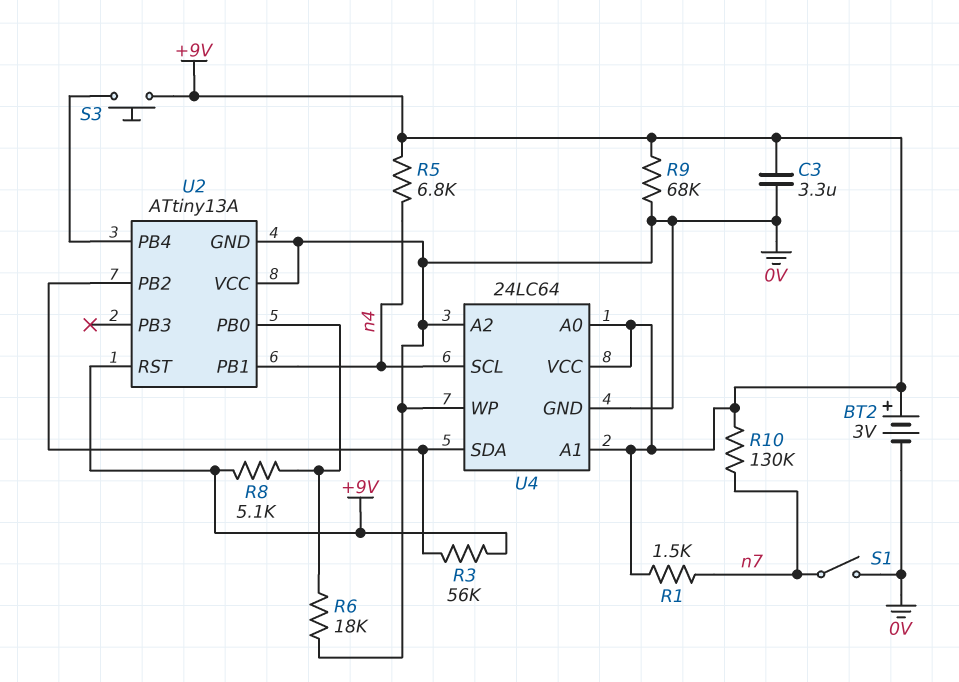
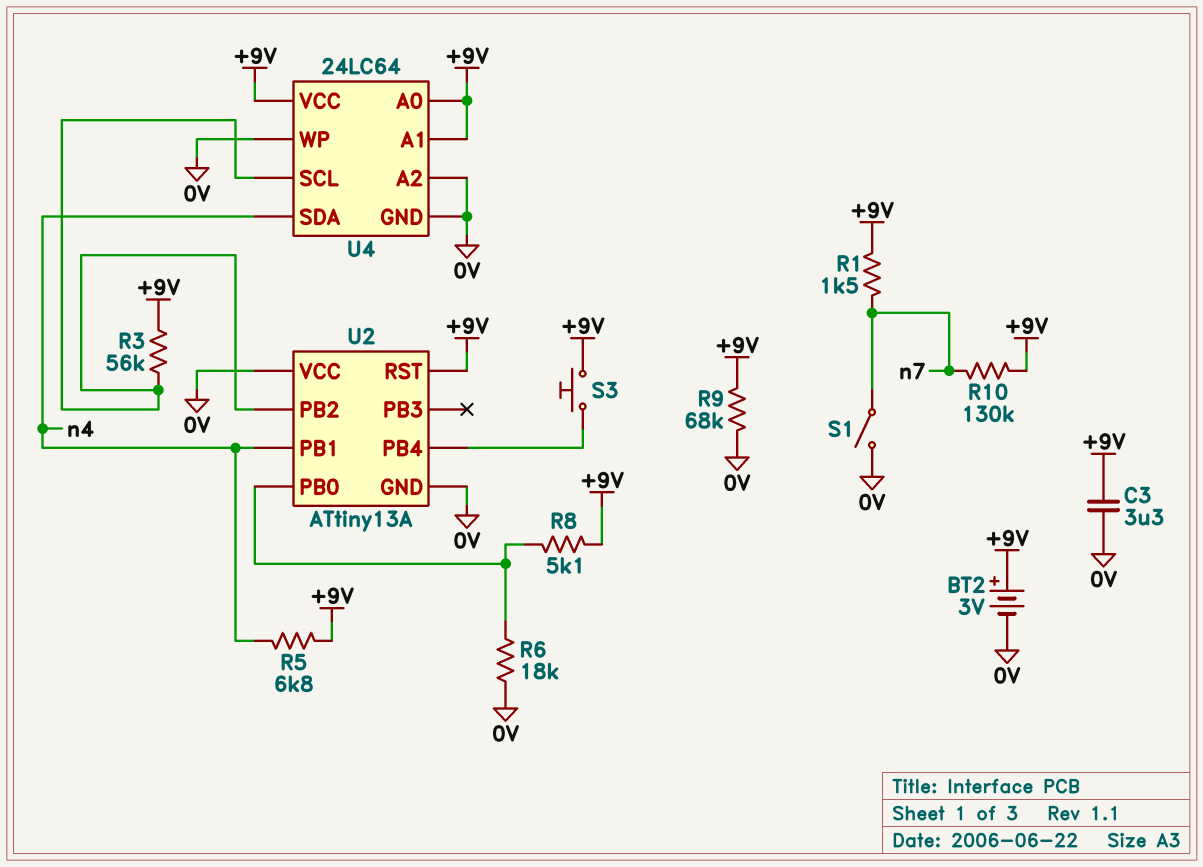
U4 pin SCL: n4 -> U2/PB2
U4 pin SDA: U2/PB2 -> n4

